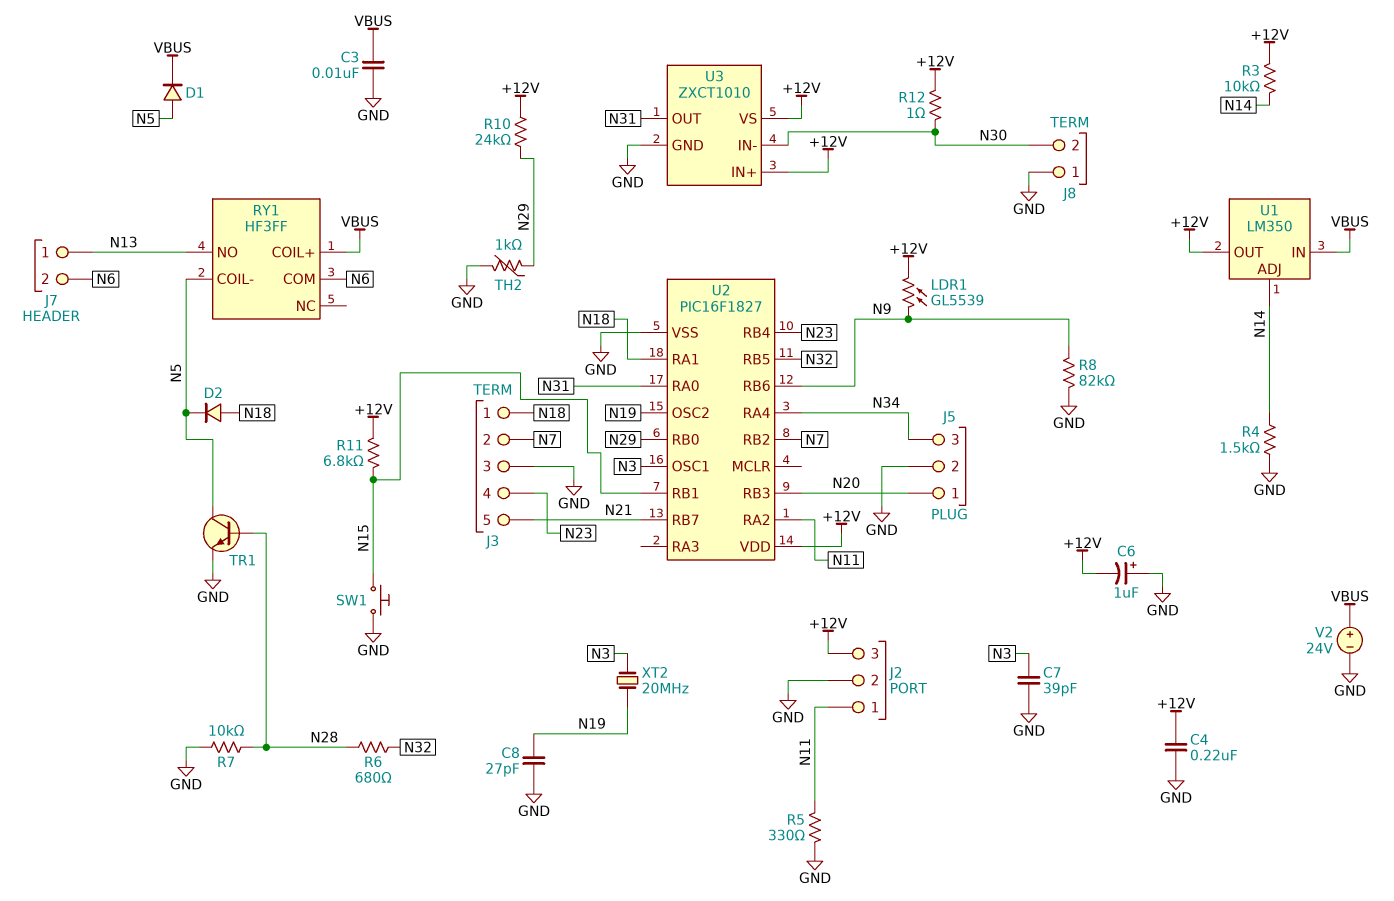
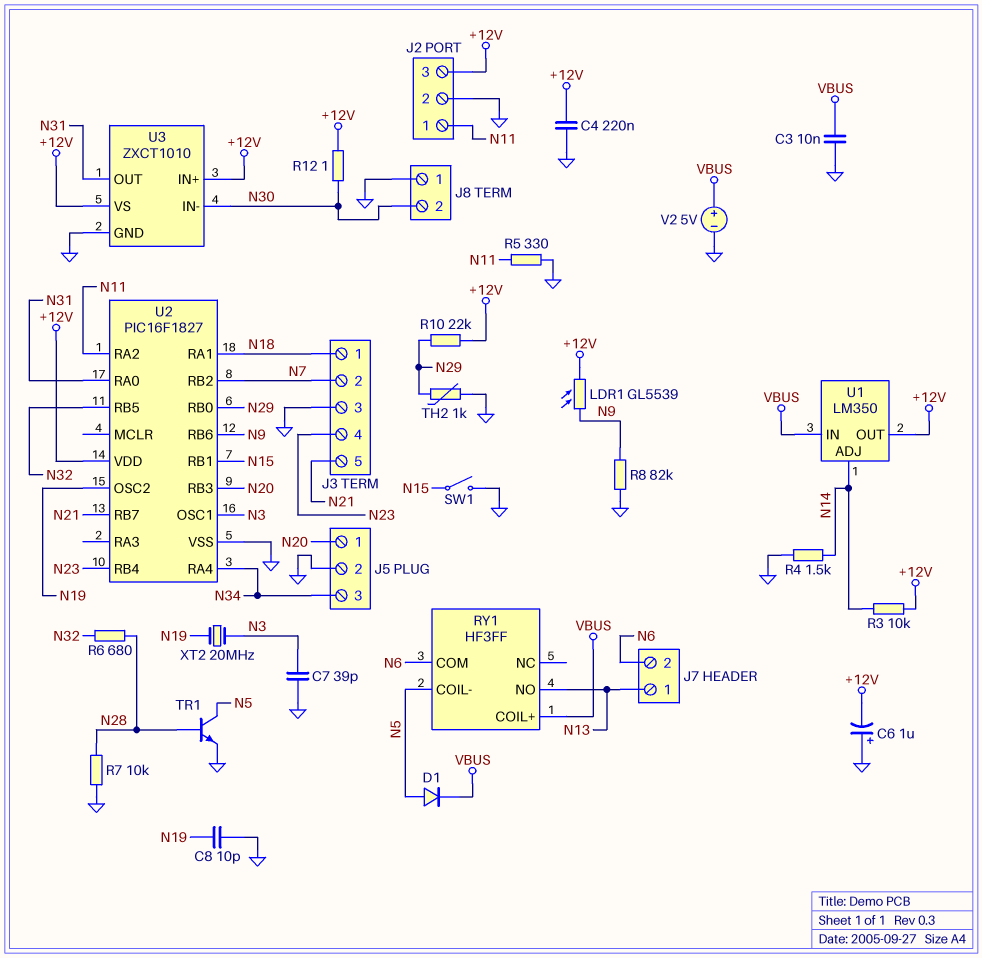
C8: 27pF (GND, N19) -> 10pF (GND, N19)
D2: diode (A N18, K N5) -> none
R10: 24k (+12V, N29) -> 22k (+12V, N29)
R11: 6.8k (+12V, N15) -> none
SW1: button (GND, N15) -> switch (GND, N15)
V2: 24V (plus VBUS, minus GND) -> 5V (plus VBUS, minus GND)

